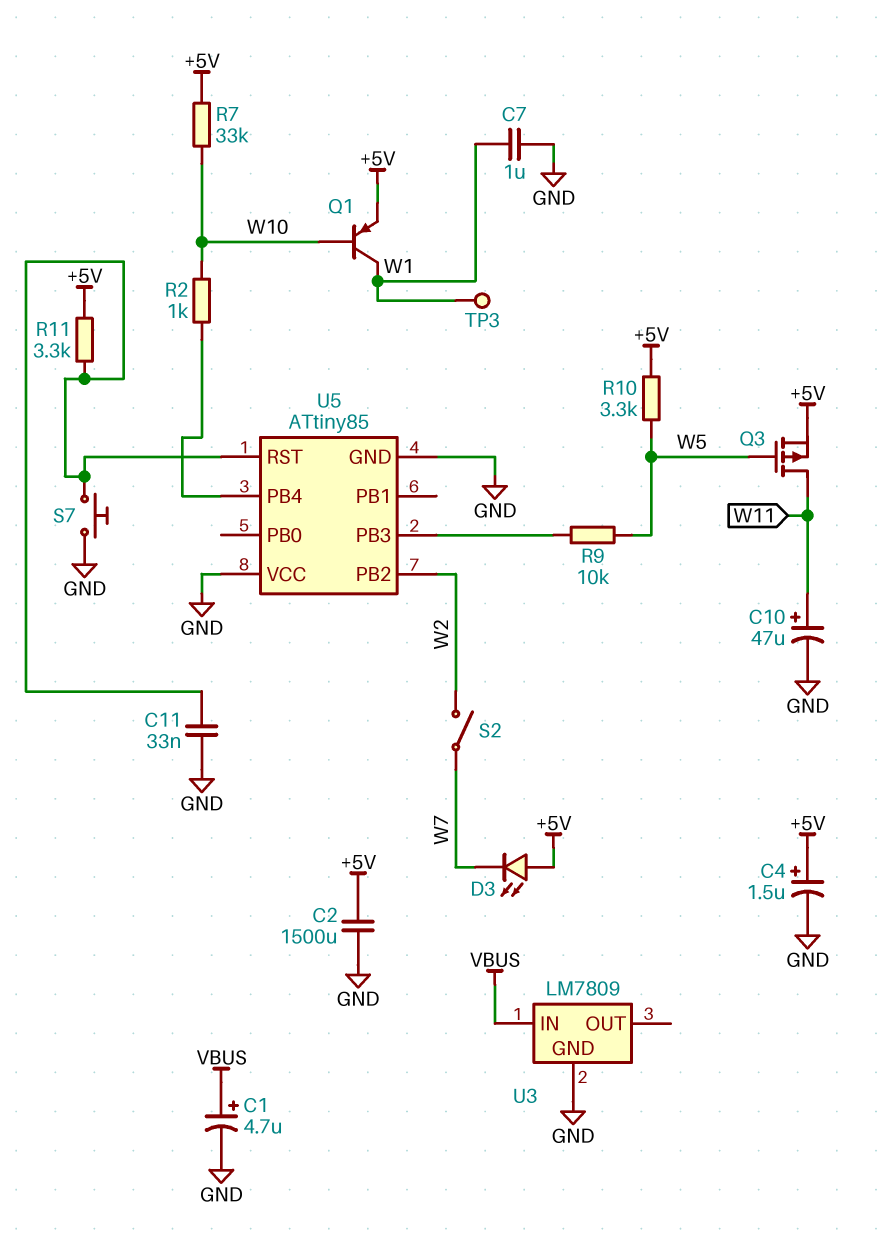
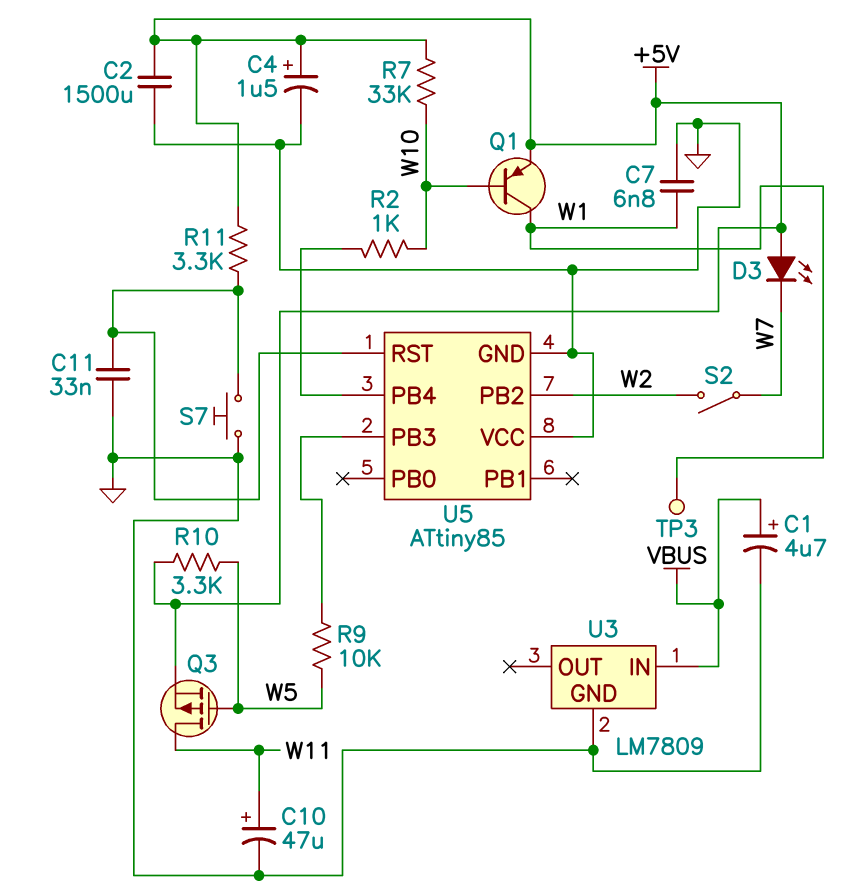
C7: 1uF (GND, W1) -> 6.8nF (GND, W1)

